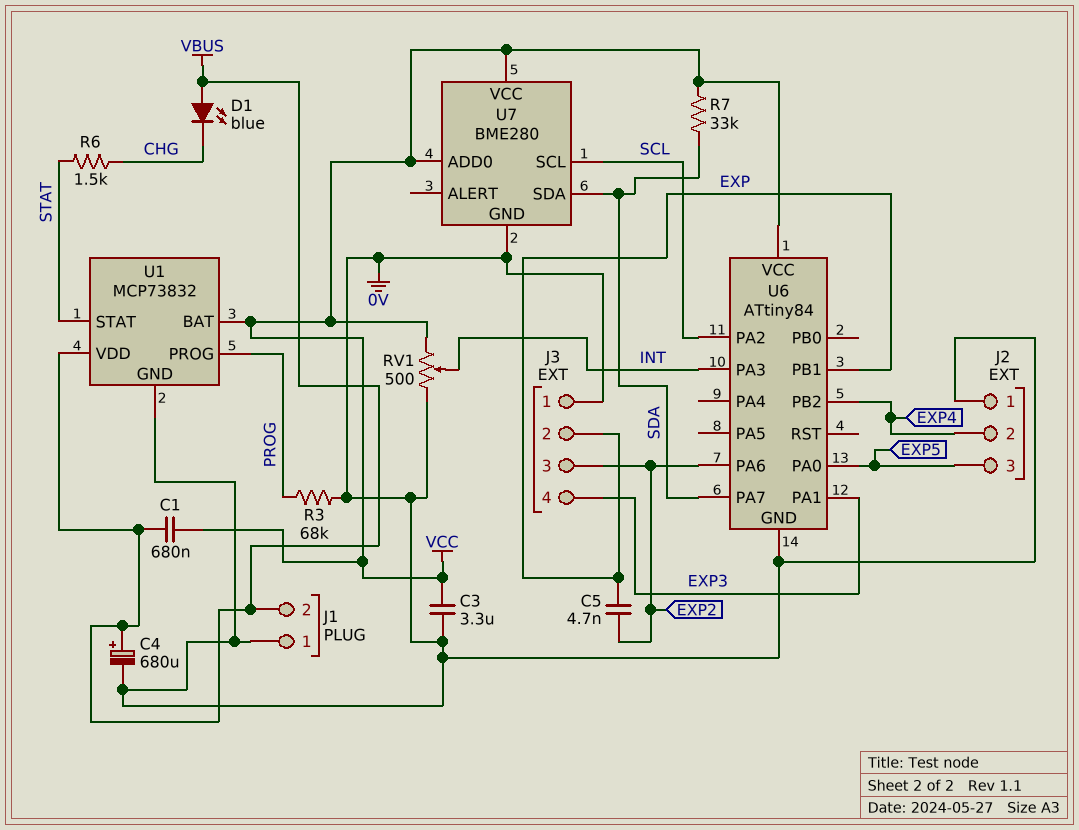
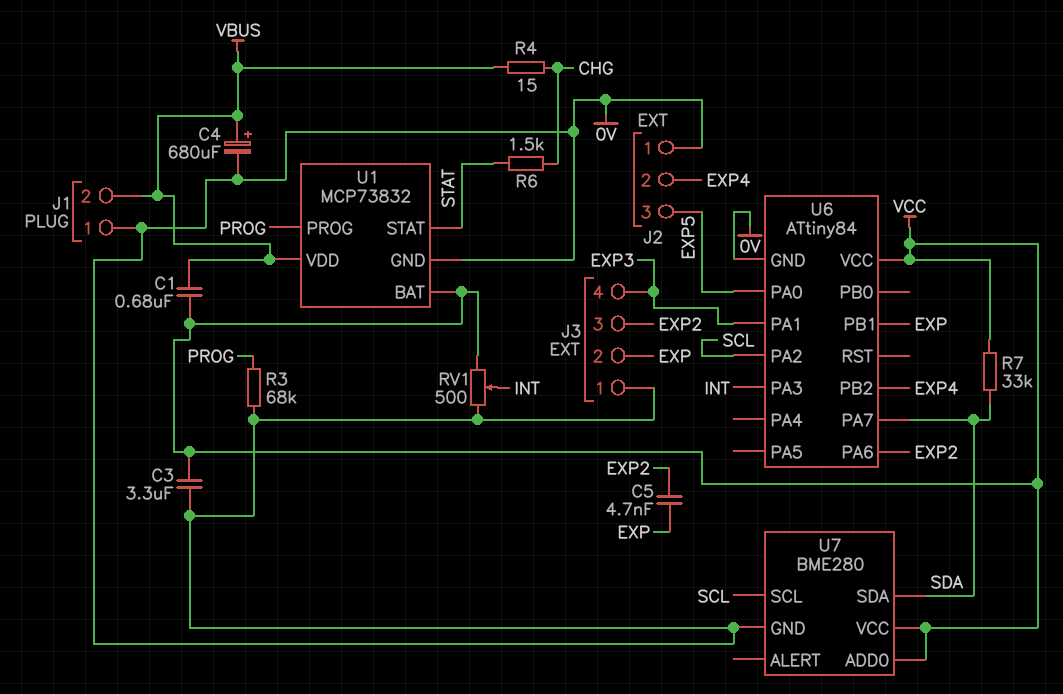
D1: LED blue (A VBUS, K CHG) -> none
R4: none -> 15 (CHG, VBUS)

